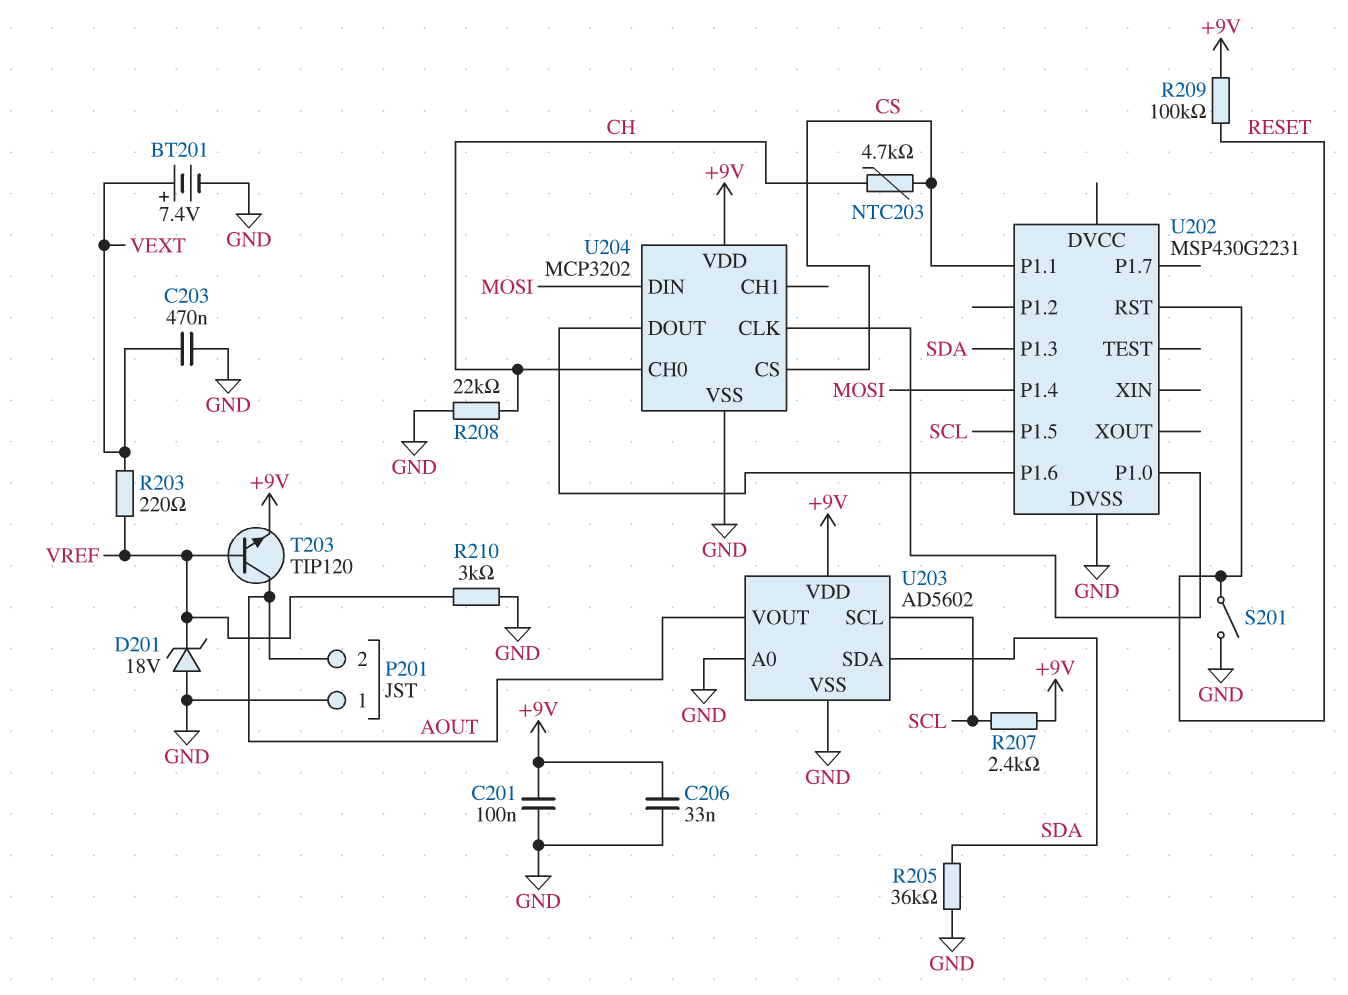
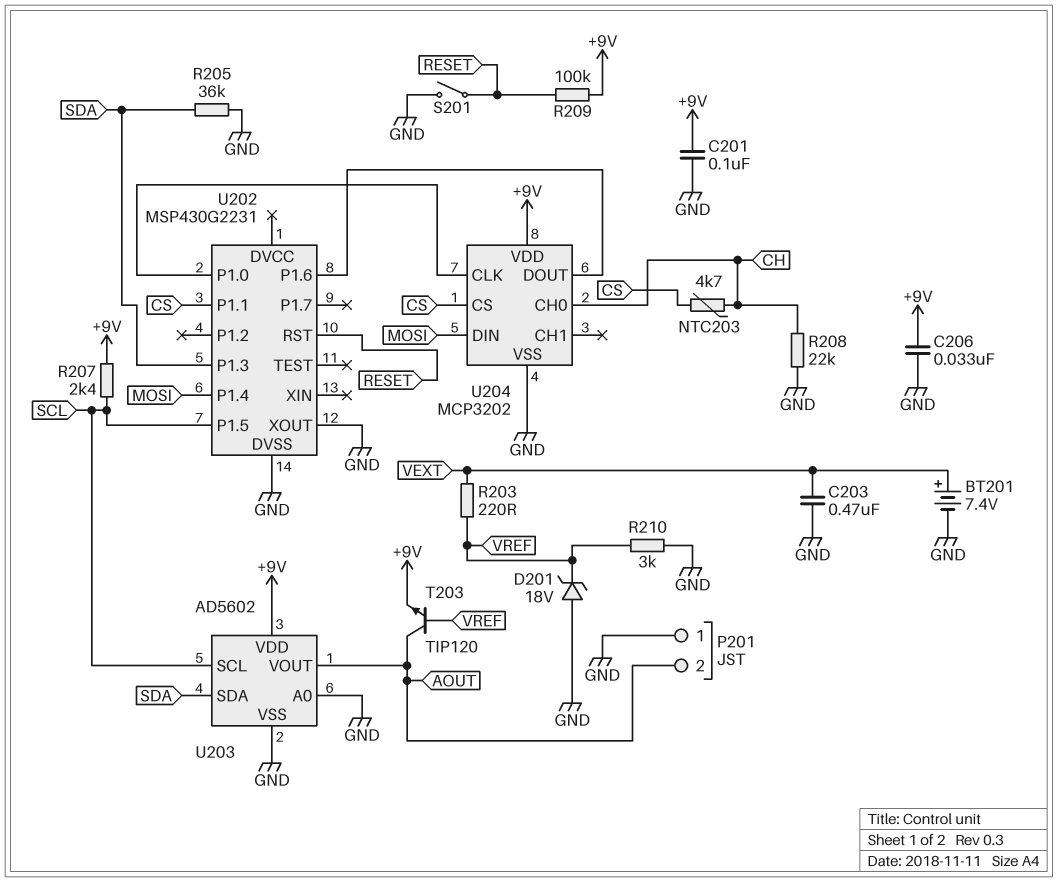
U202 pin XOUT: none -> GND

